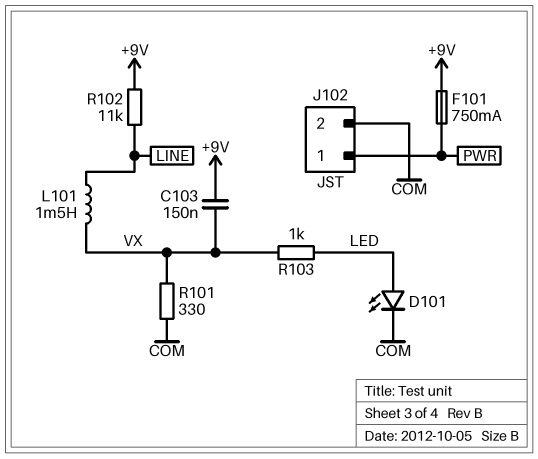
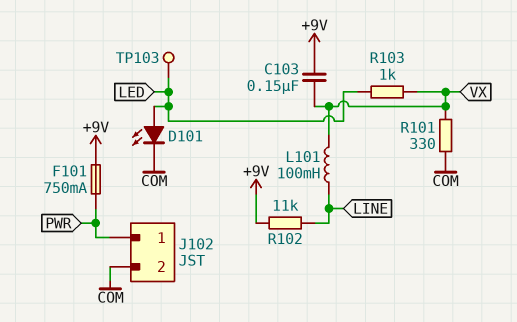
L101: 1.5mH (LINE, VX) -> 100mH (LINE, VX)
TP103: none -> test point (LED)

